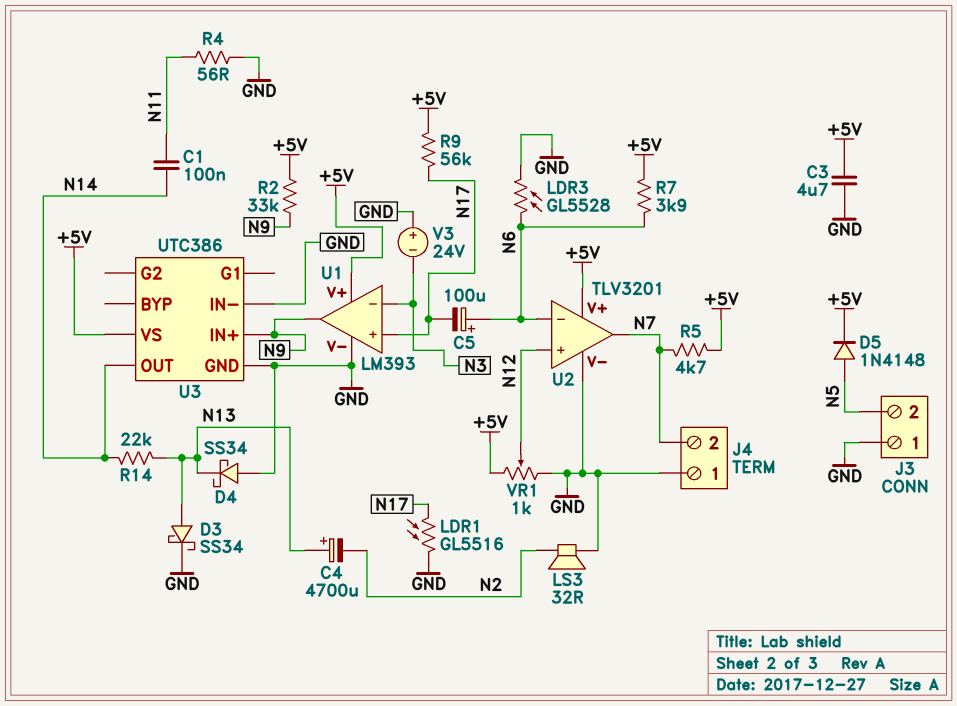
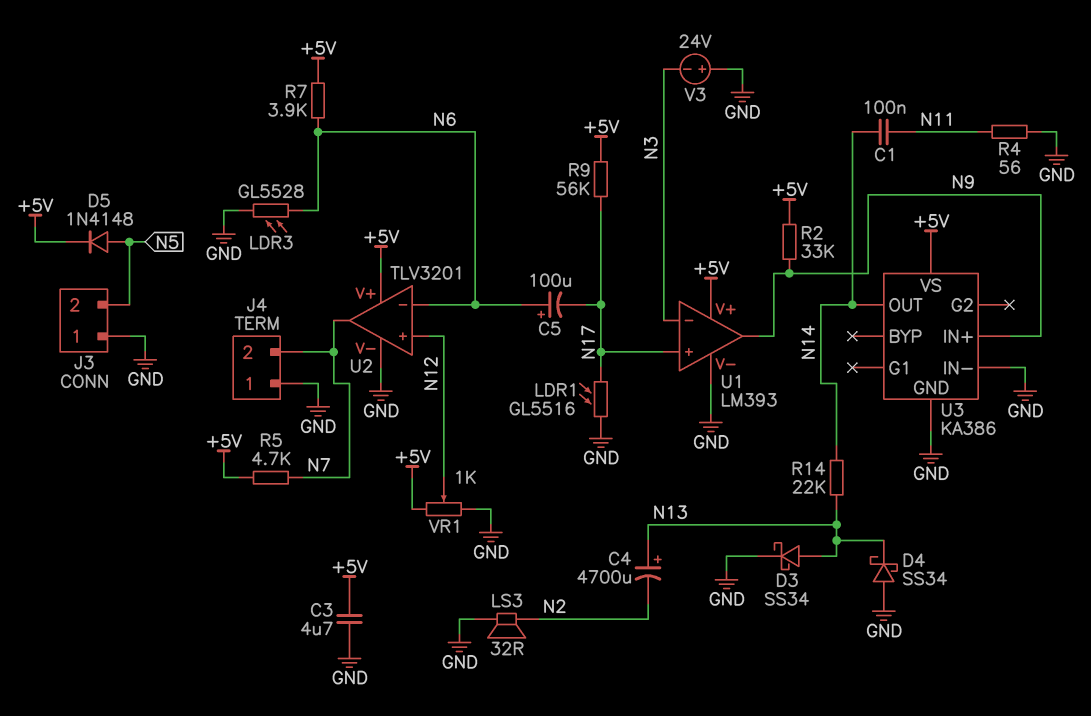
U3: UTC386 -> KA386

